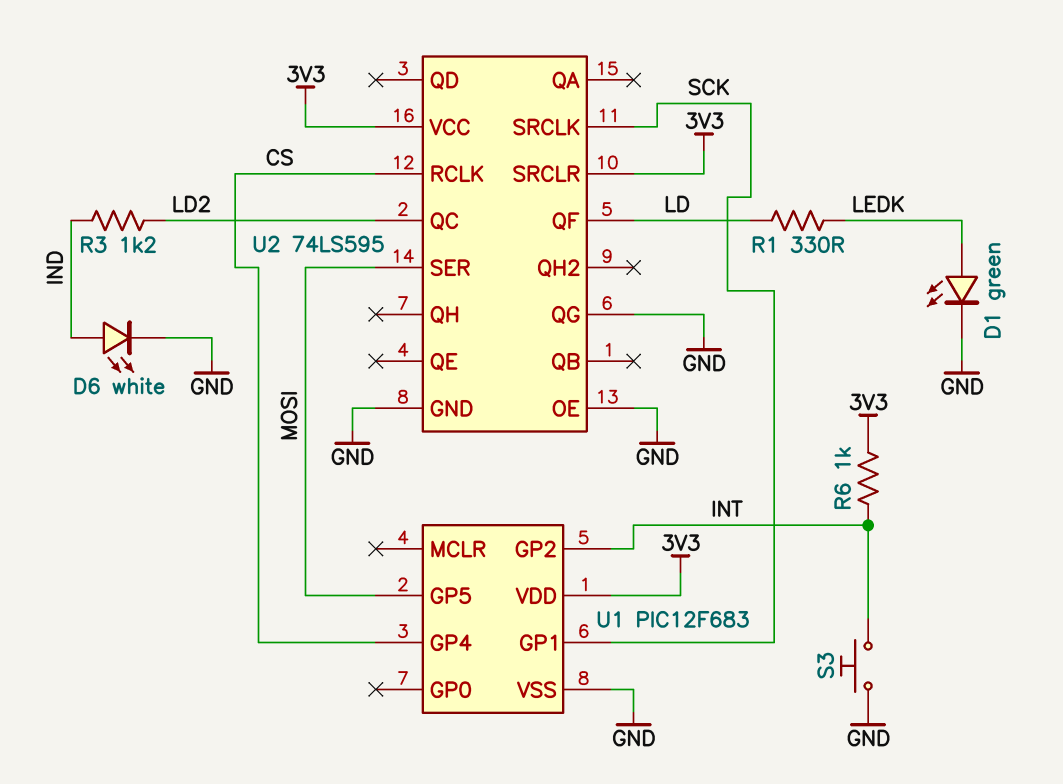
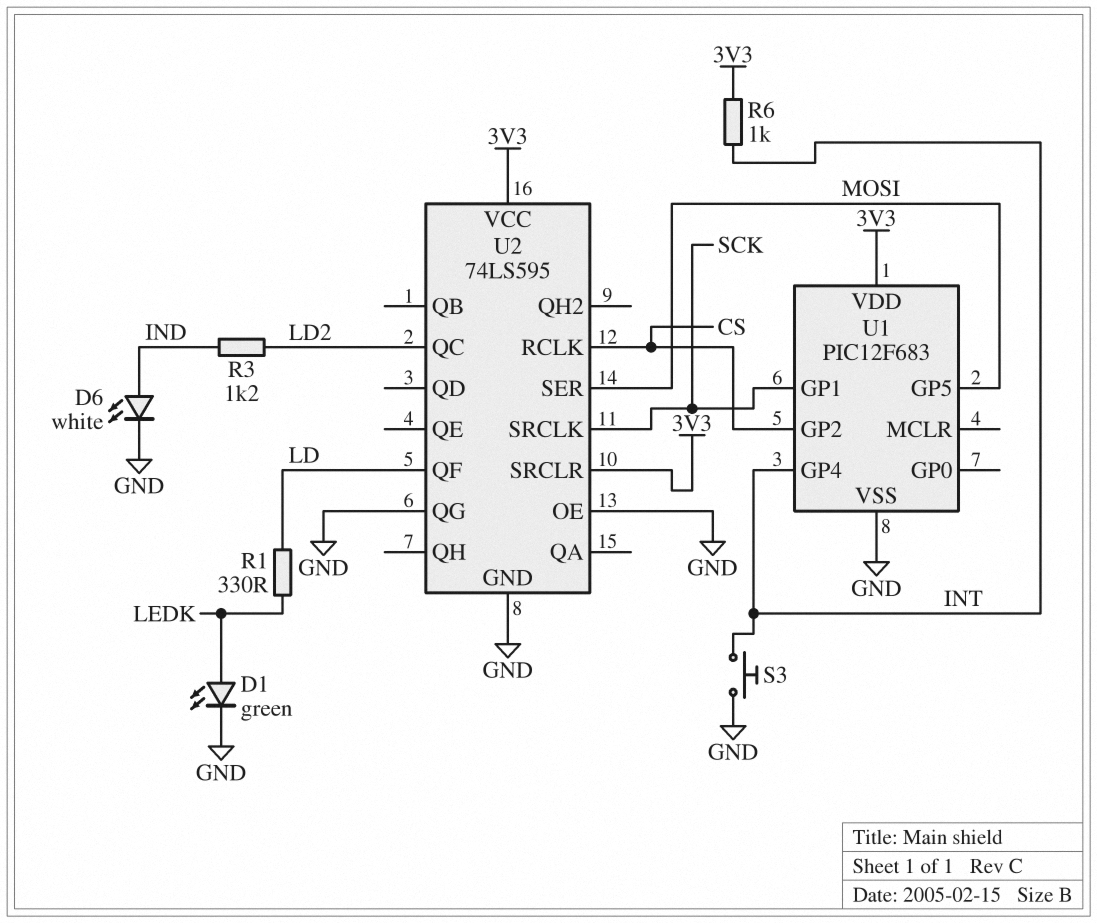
U1 pin GP2: INT -> CS
U1 pin GP4: CS -> INT

